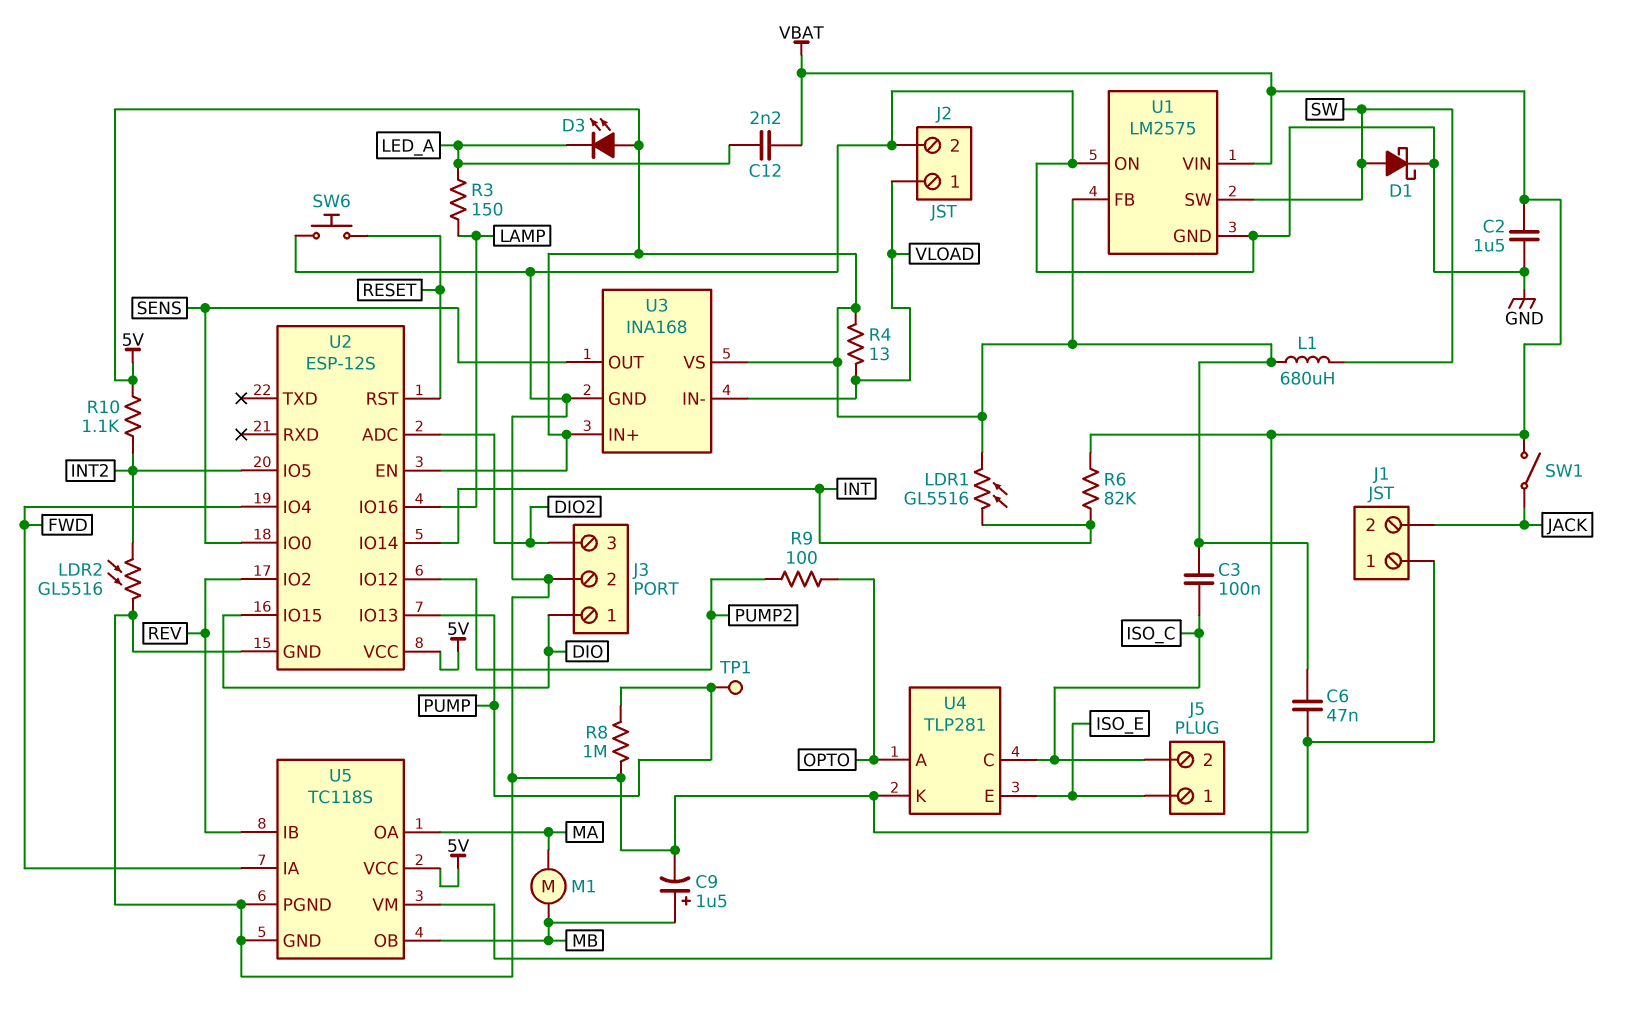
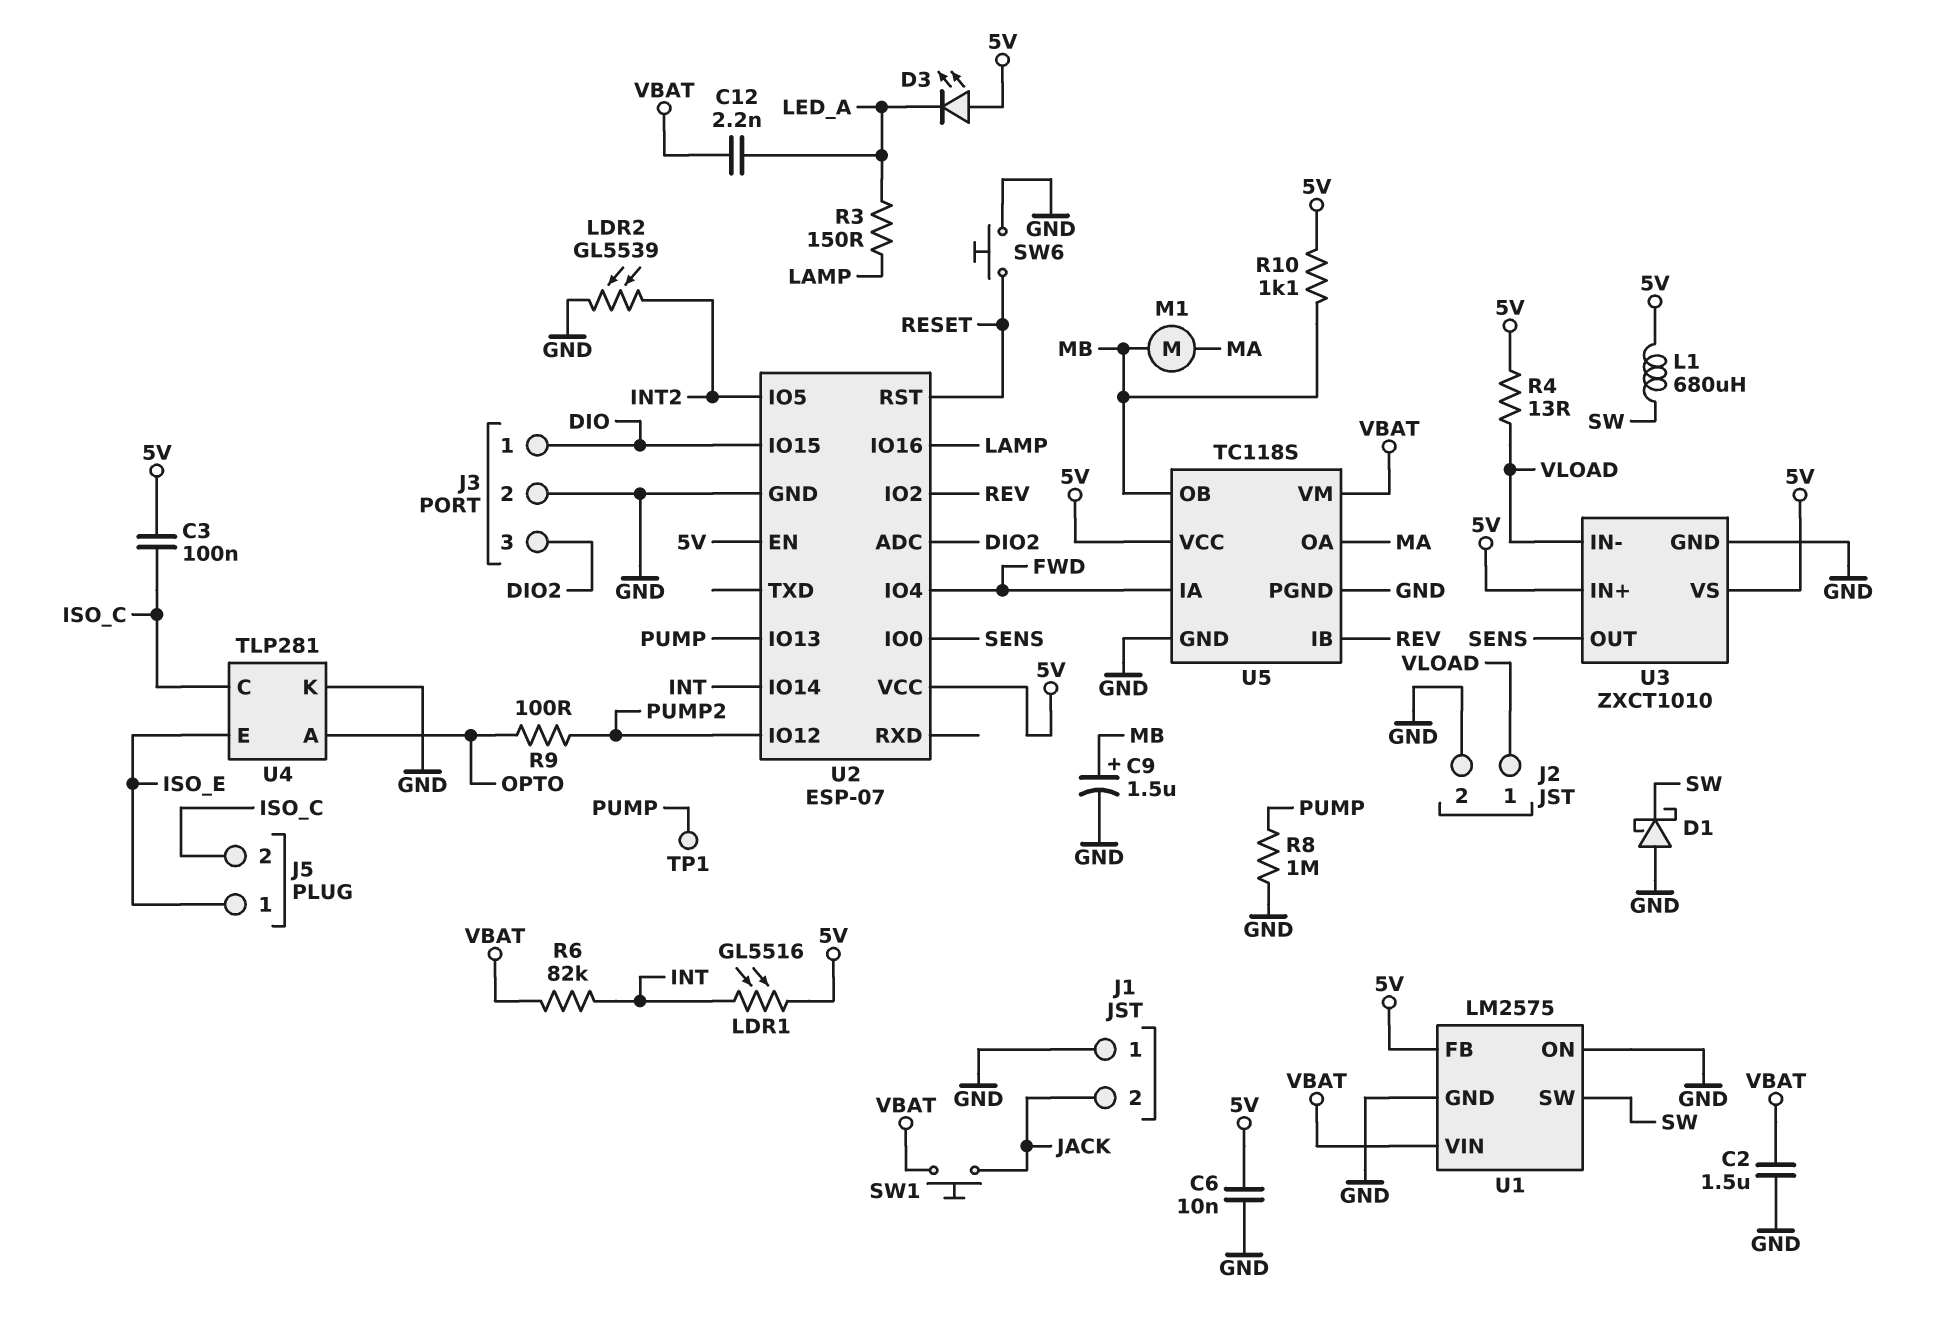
C6: 47nF (5V, GND) -> 10nF (5V, GND)
D1: schottky (A SW, K GND) -> schottky (A GND, K SW)
LDR2: GL5516 (GND, INT2) -> GL5539 (GND, INT2)
R10: 1.1k (5V, INT2) -> 1.1k (5V, MB)
SW1: switch (JACK, VBAT) -> button (JACK, VBAT)
U2: ESP-12S -> ESP-07
U3: INA168 -> ZXCT1010

